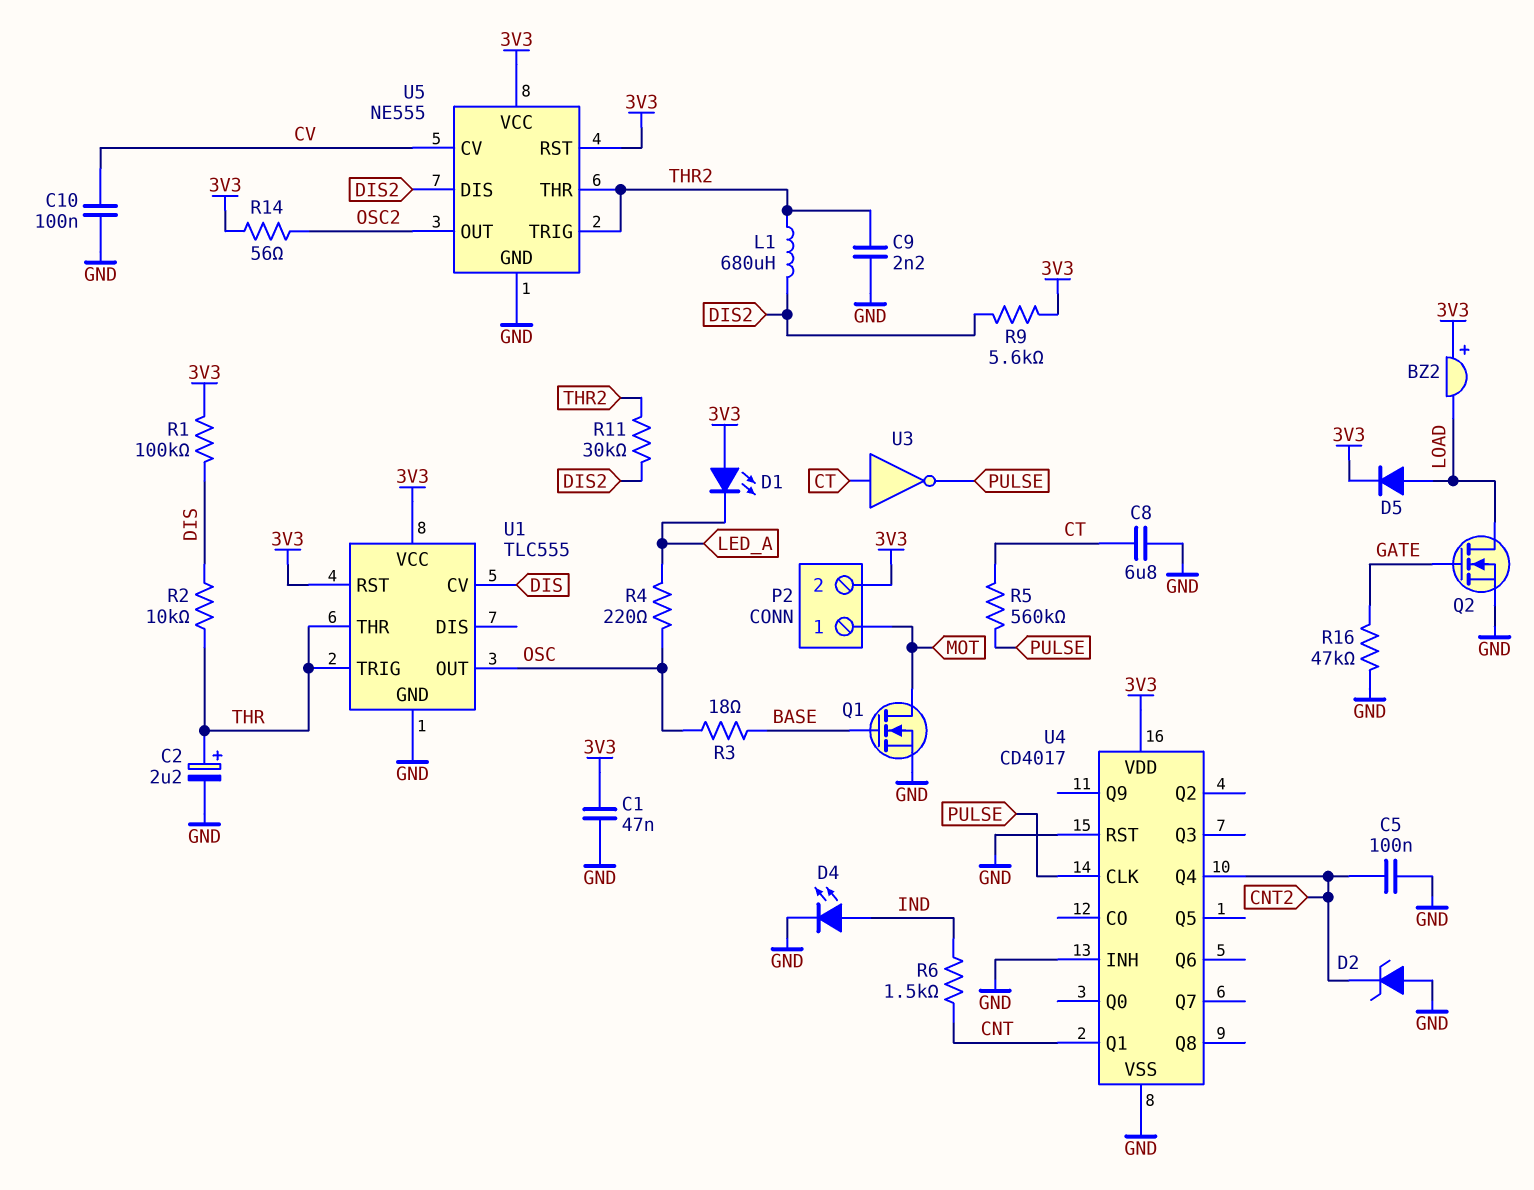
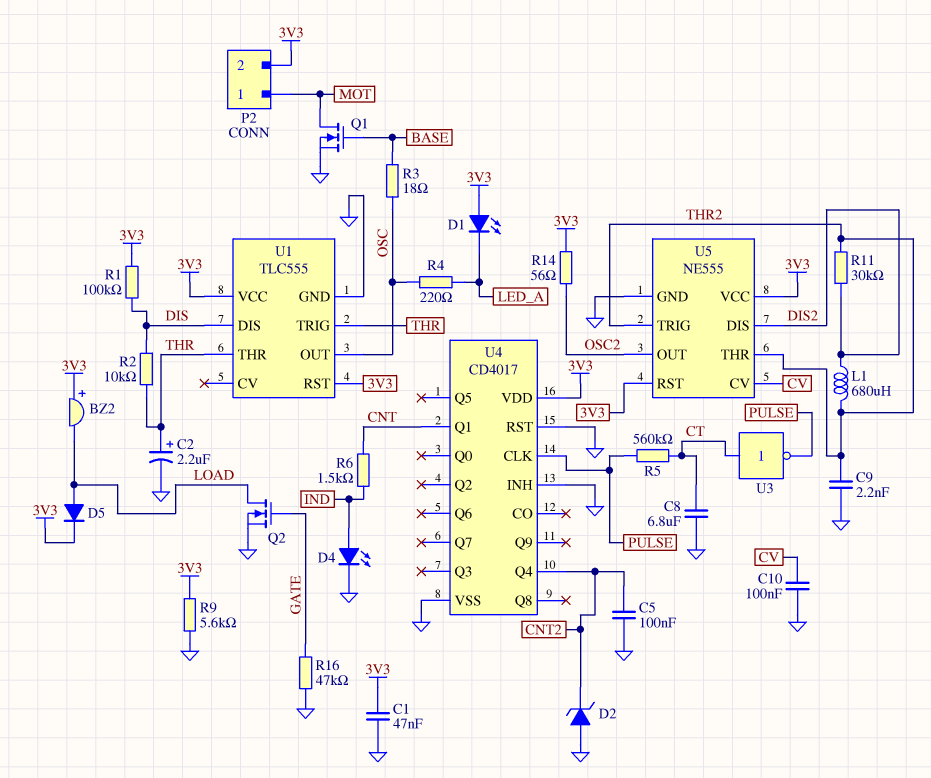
R9: 5.6k (3V3, DIS2) -> 5.6k (3V3, GND)
U1 pin CV: DIS -> none
U1 pin DIS: none -> DIS

